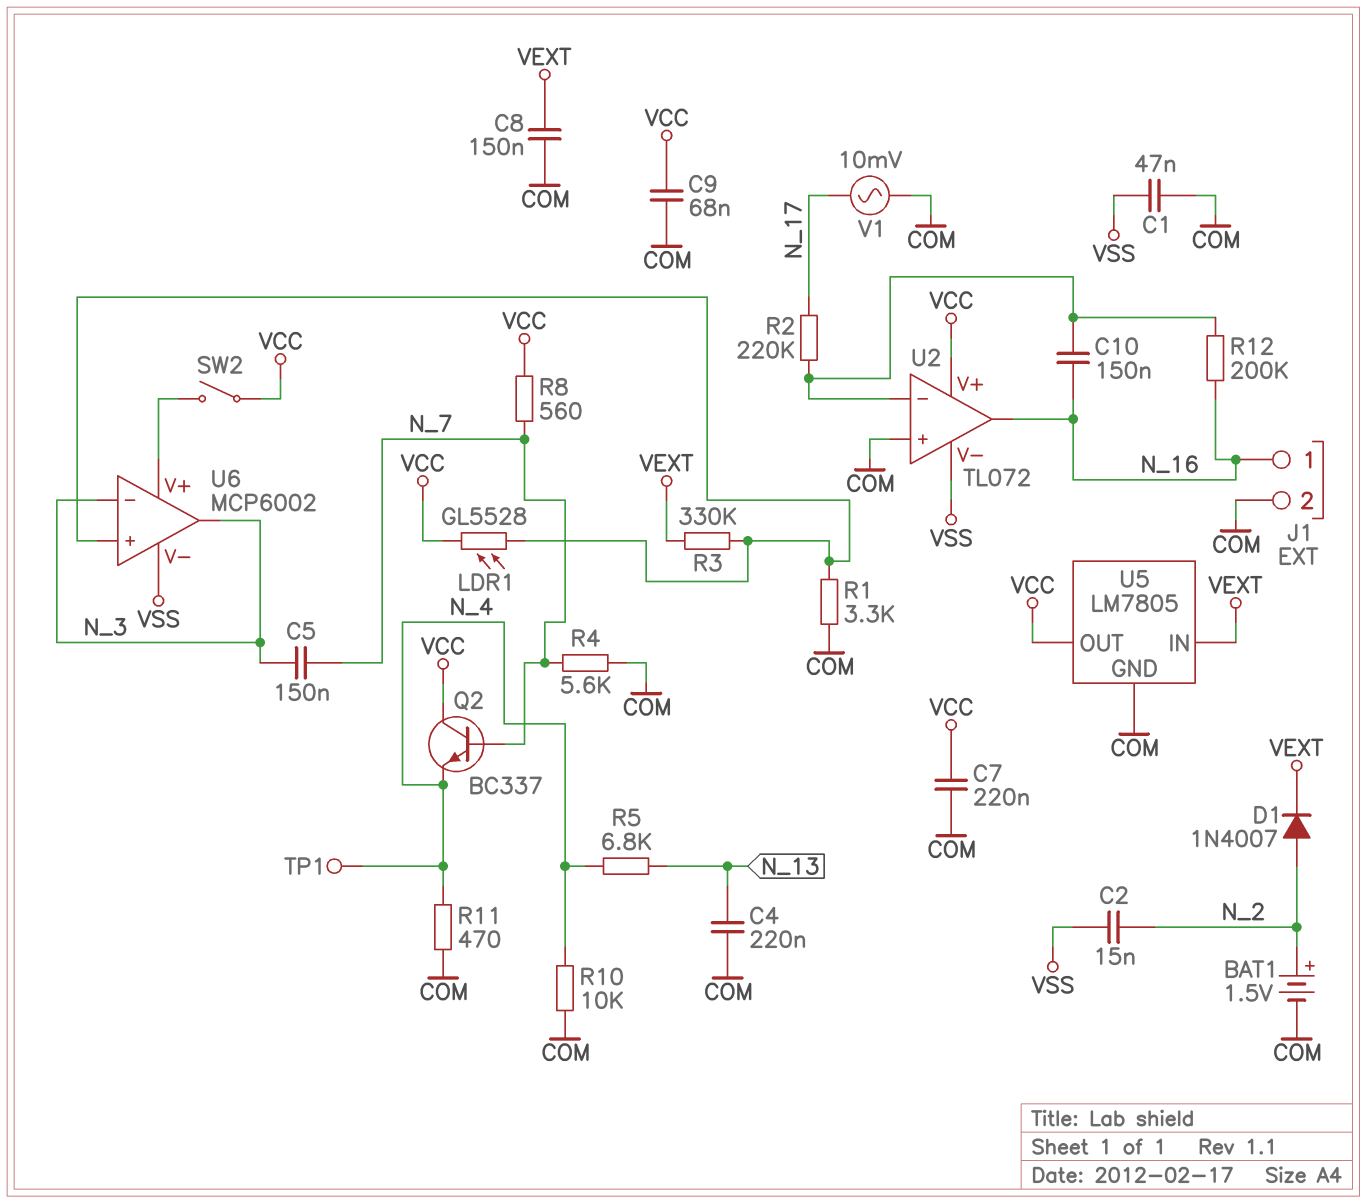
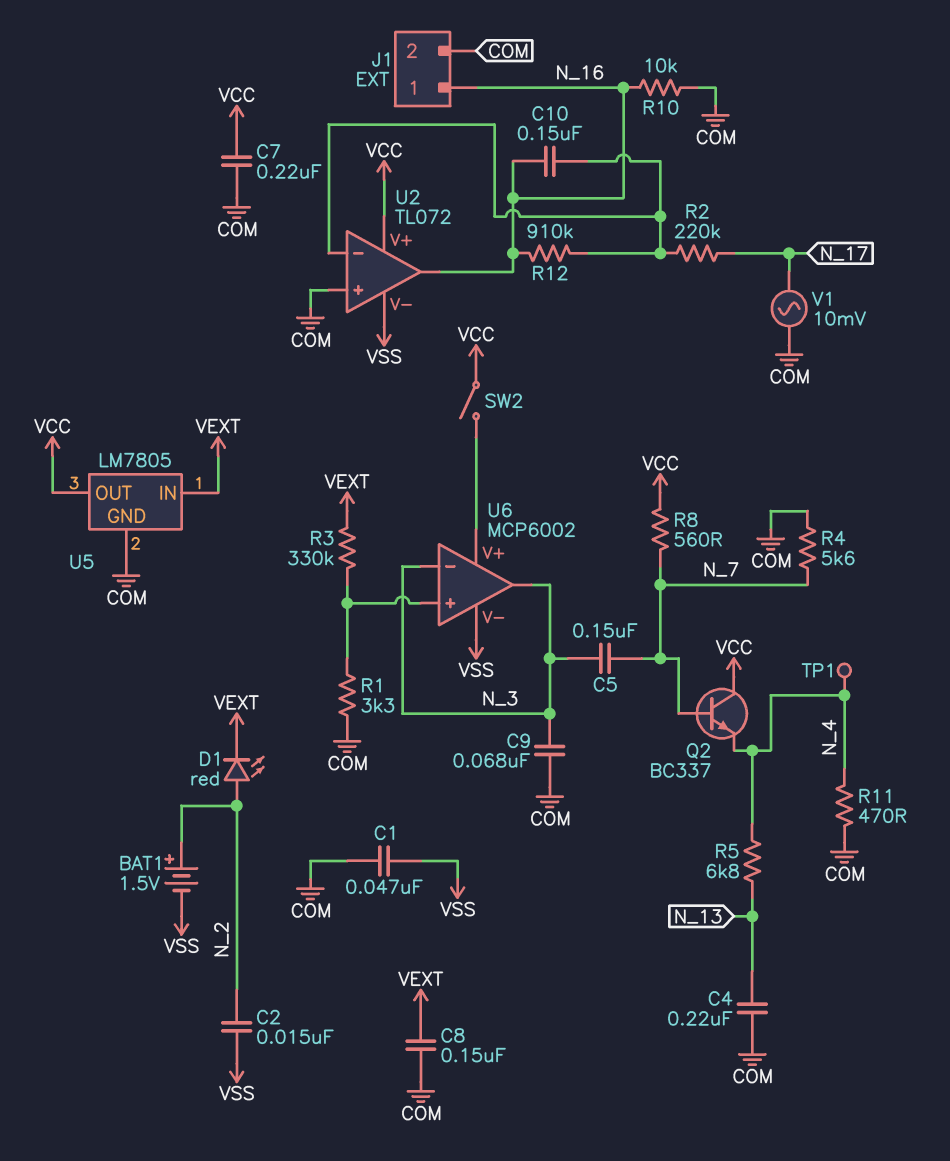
BAT1: 1.5V (plus N_2, minus COM) -> 1.5V (plus N_2, minus VSS)
C9: 68nF (COM, VCC) -> 68nF (COM, N_3)
D1: diode 1N4007 (A N_2, K VEXT) -> LED red (A N_2, K VEXT)
LDR1: GL5528 (U6/in+, VCC) -> none
R10: 10k (COM, N_4) -> 10k (COM, N_16)
R12: 200k (N_16, U2/in-) -> 910k (N_16, U2/in-)

